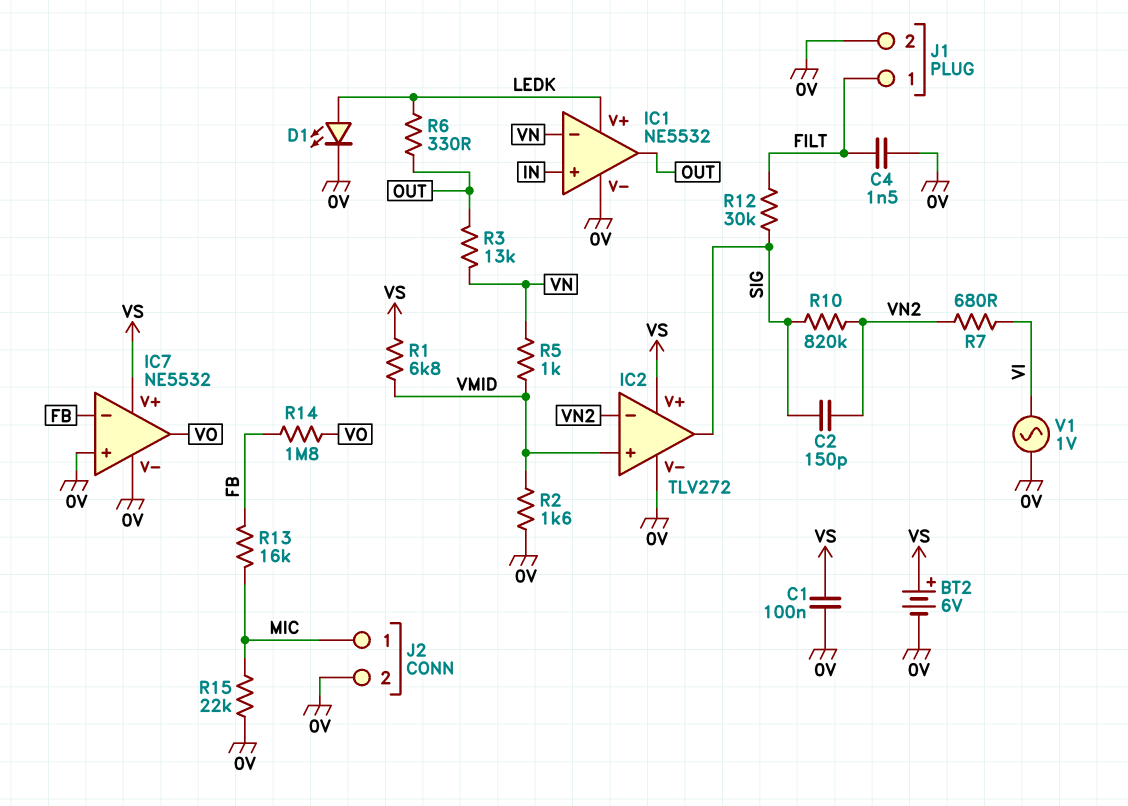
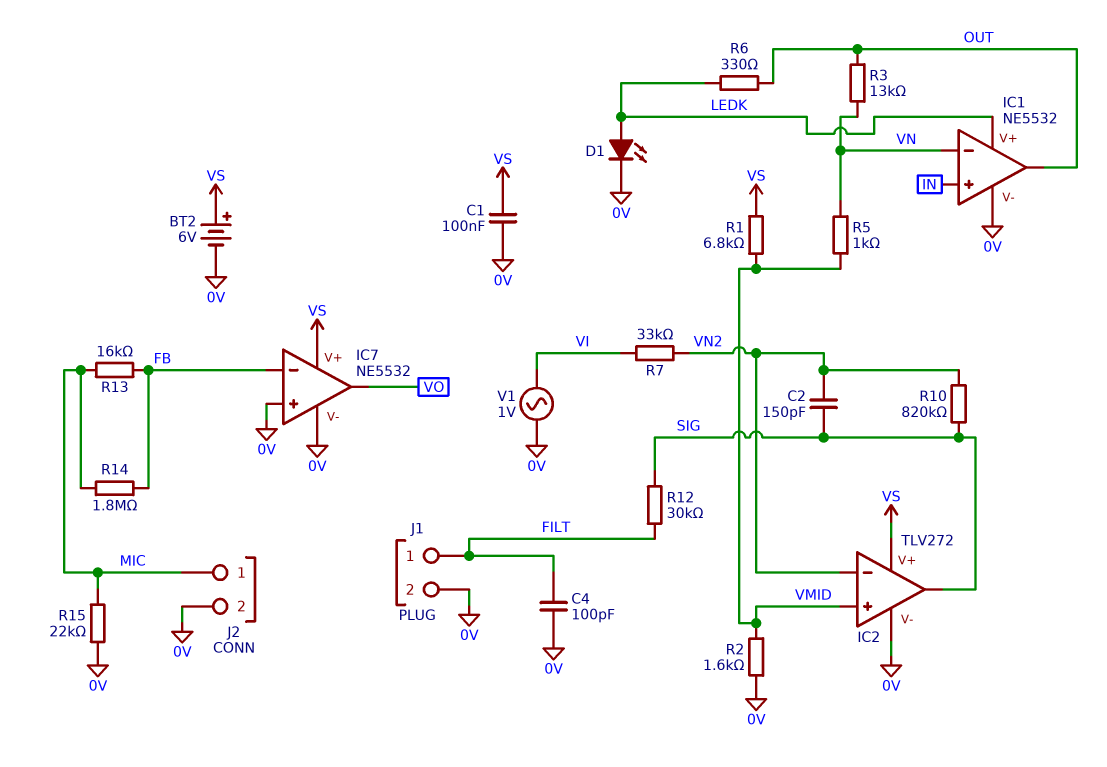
C4: 1.5nF (0V, FILT) -> 100pF (0V, FILT)
R7: 680 (VI, VN2) -> 33k (VI, VN2)
R14: 1.8M (FB, VO) -> 1.8M (FB, MIC)

